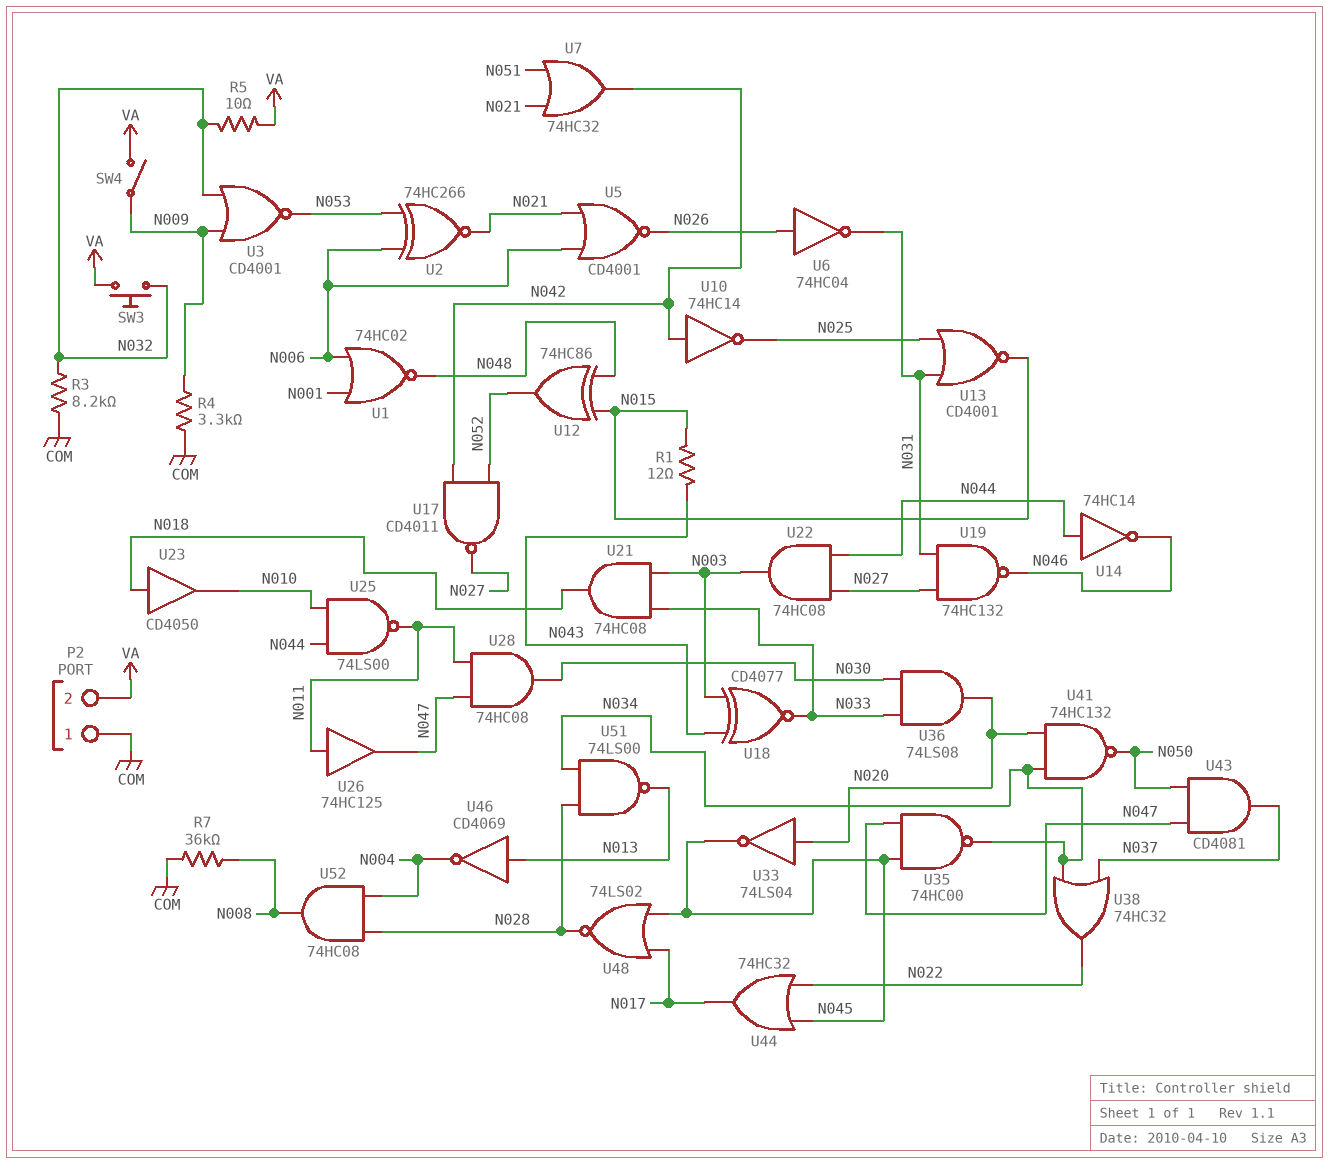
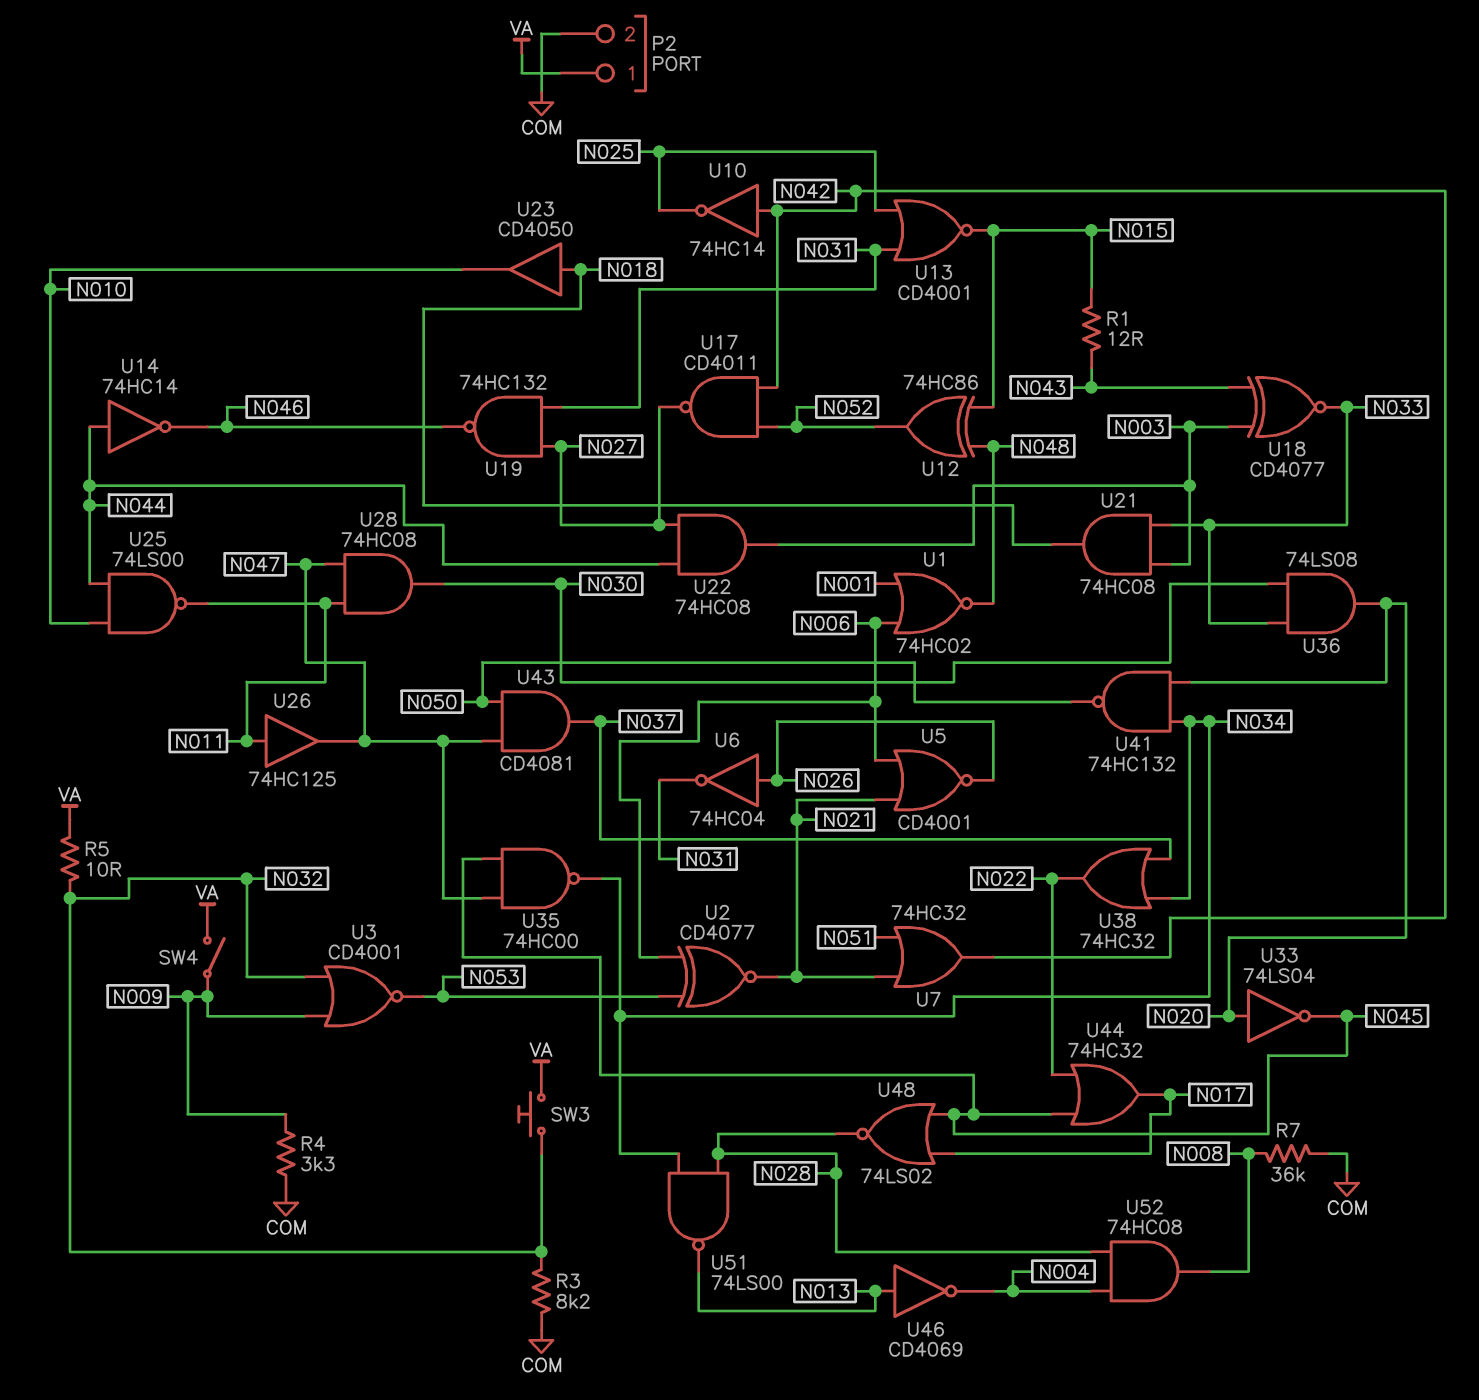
P2 pin 1: COM -> VA
P2 pin 2: VA -> COM
U2: XNOR 74HC266 (in N006, in N053, out N021) -> XNOR CD4077 (in N006, in N053, out N021)

